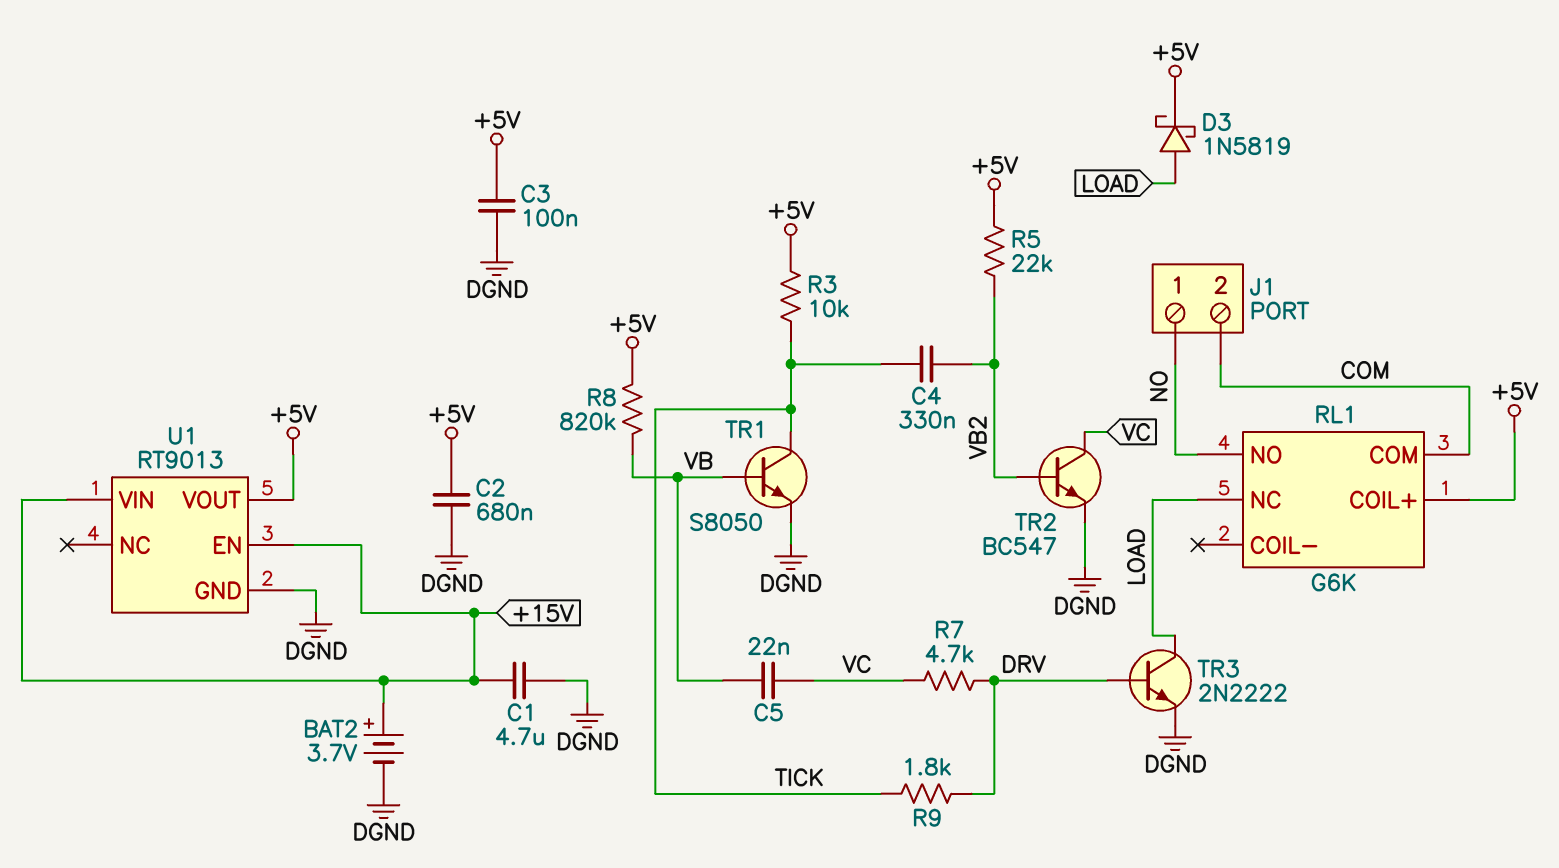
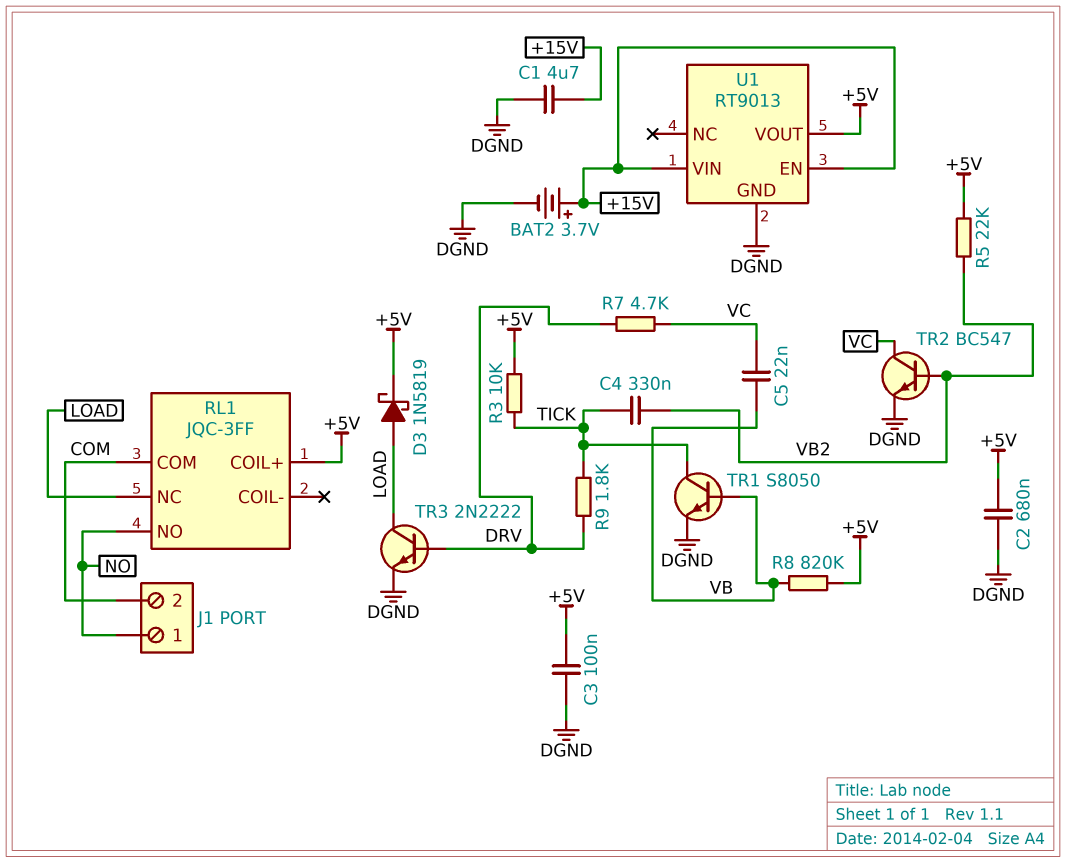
RL1: G6K -> JQC-3FF

